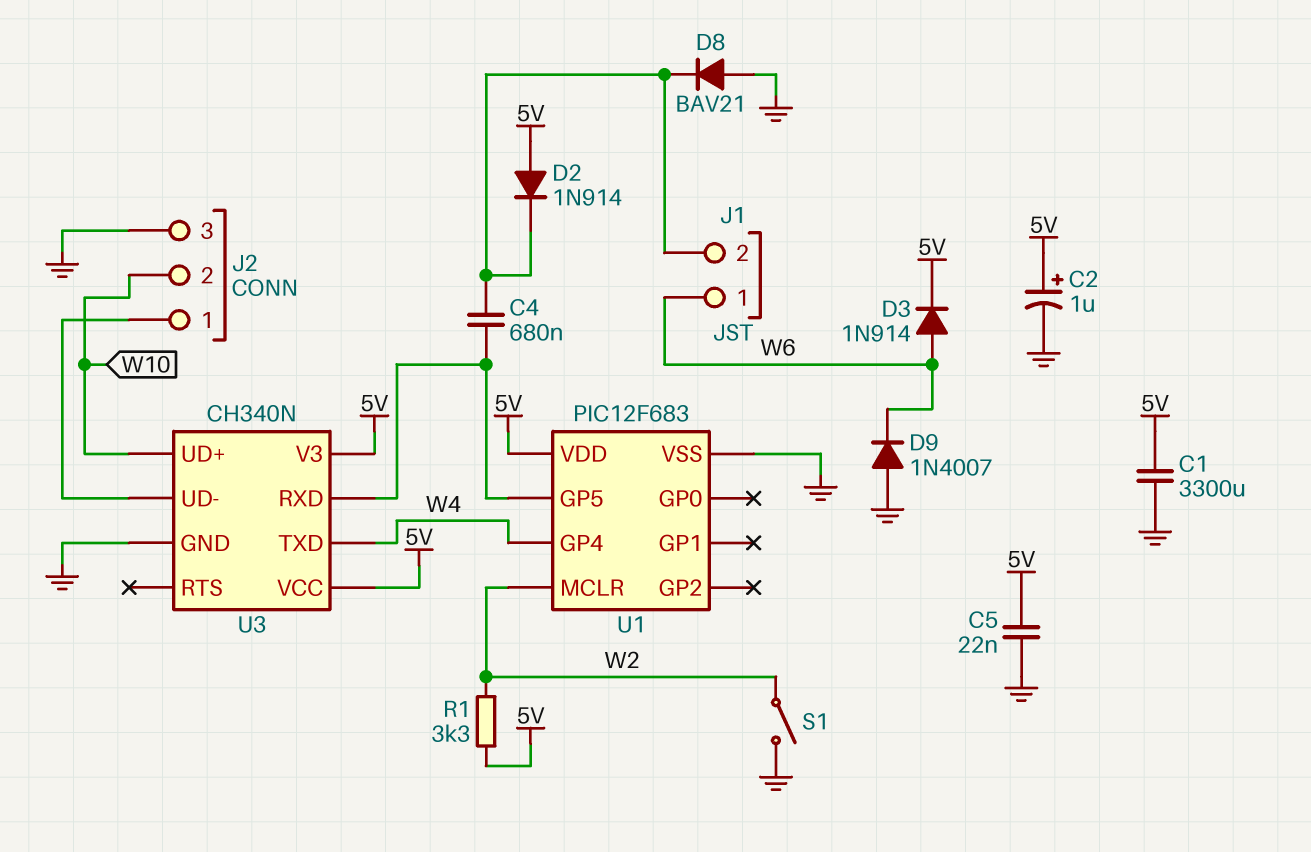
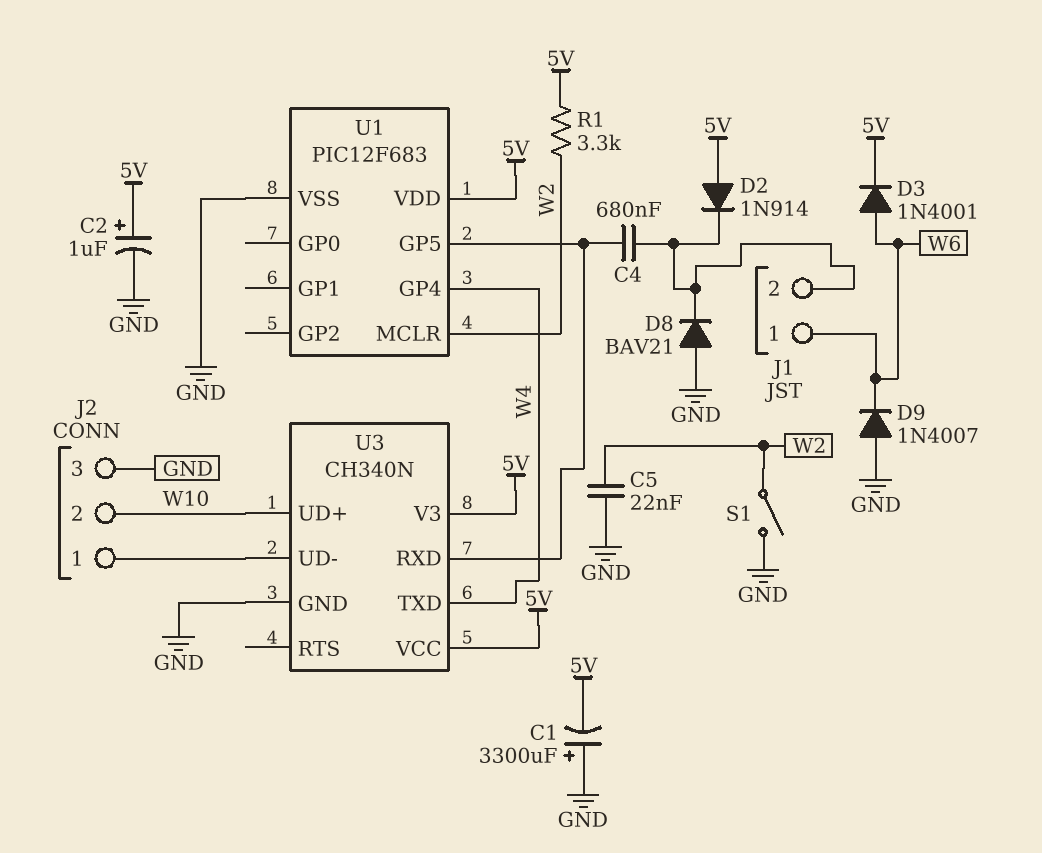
C1: 3300uF (5V, GND) -> 3300uF (plus GND, minus 5V)
C5: 22nF (5V, GND) -> 22nF (GND, W2)
D3: diode 1N914 (A W6, K 5V) -> diode 1N4001 (A W6, K 5V)

